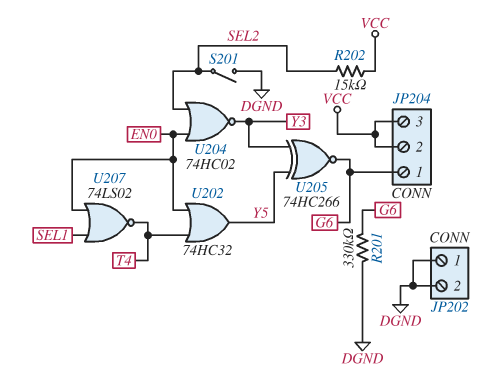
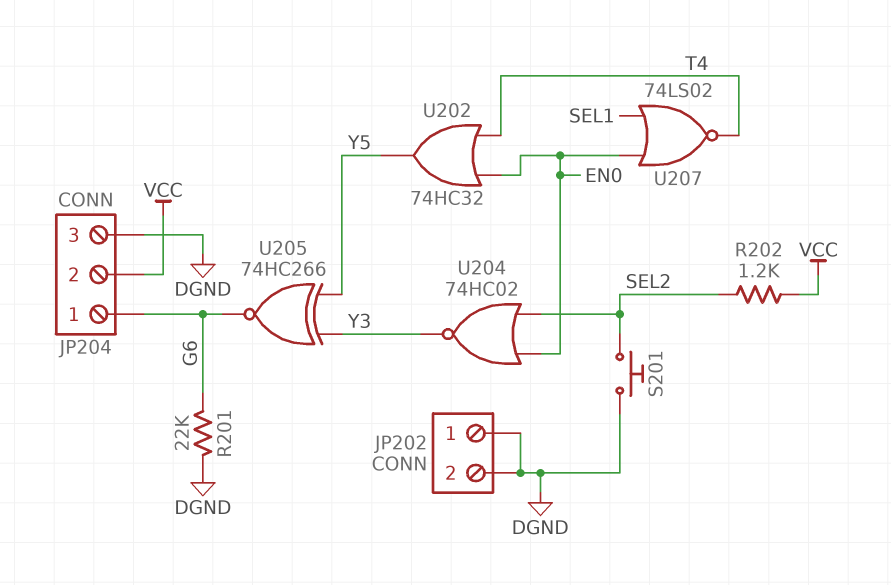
JP204 pin 3: VCC -> DGND
R201: 330k (DGND, G6) -> 22k (DGND, G6)
R202: 15k (SEL2, VCC) -> 1.2k (SEL2, VCC)
S201: switch (DGND, SEL2) -> button (DGND, SEL2)

